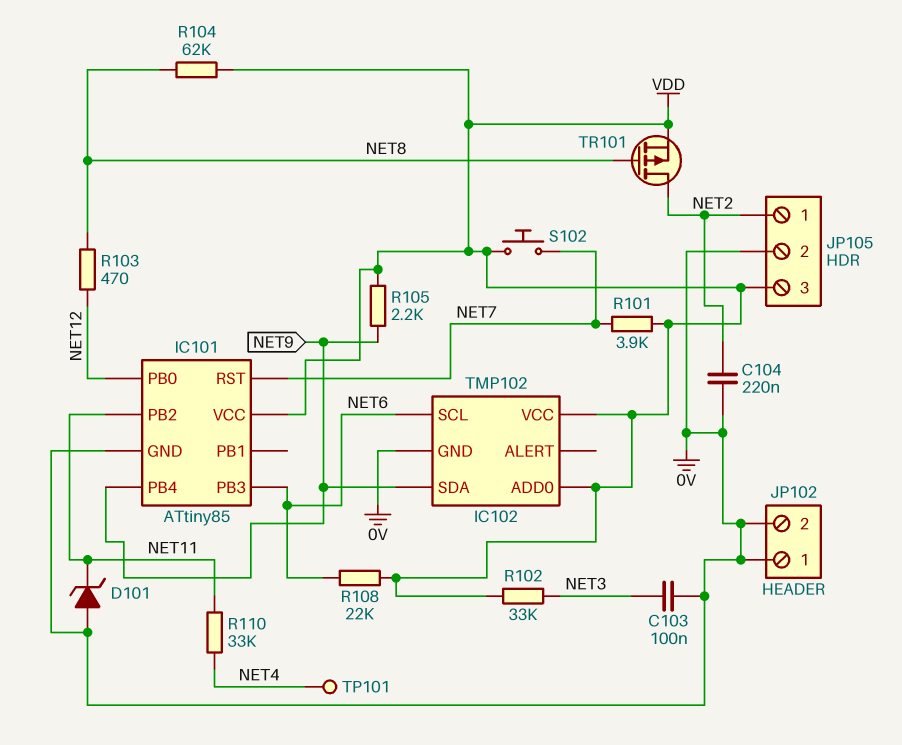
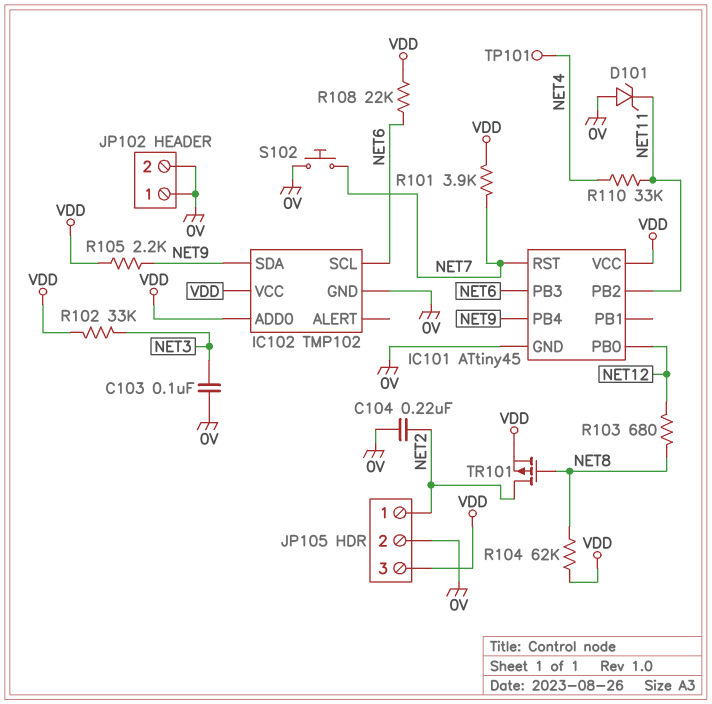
IC101: ATtiny85 -> ATtiny45
R103: 470 (NET8, NET12) -> 680 (NET8, NET12)
S102: button (NET7, VDD) -> button (0V, NET7)

